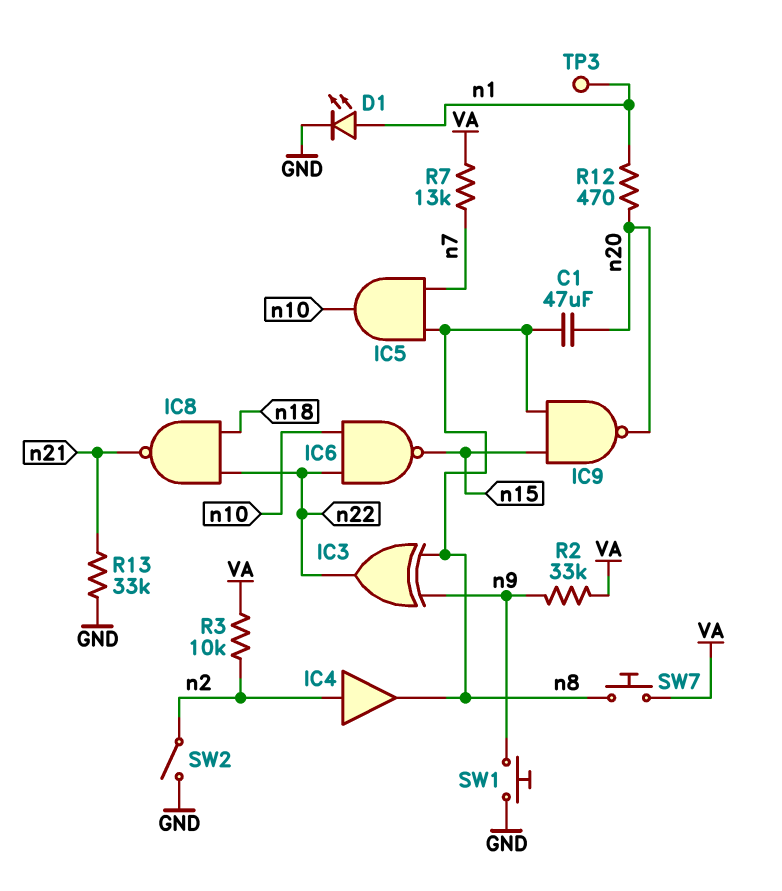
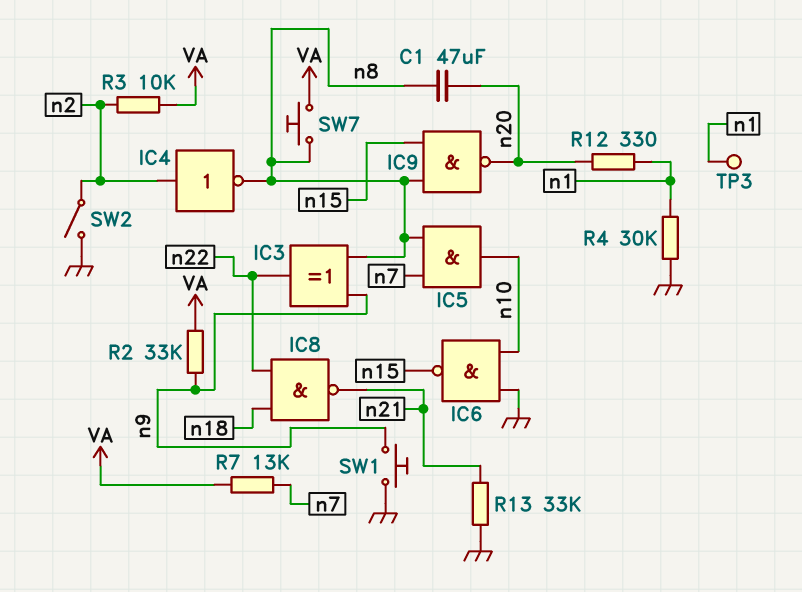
D1: LED (A n1, K GND) -> none
IC4: buffer (in n2, out n8) -> NOT (in n2, out n8)
IC6: NAND (in n10, in n22, out n15) -> NAND (in GND, in n10, out n15)
R4: none -> 30k (GND, n1)
R12: 470 (n1, n20) -> 330 (n1, n20)

